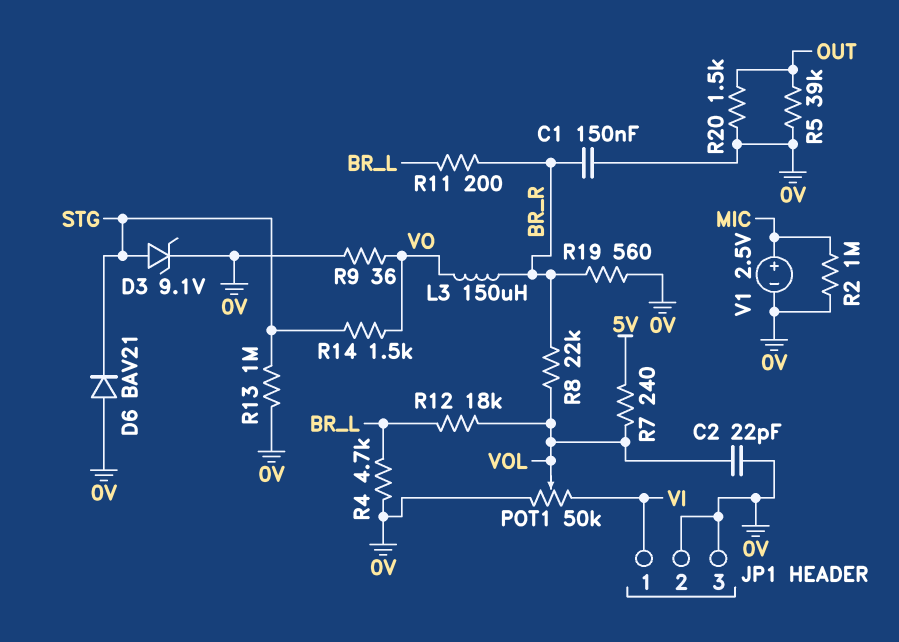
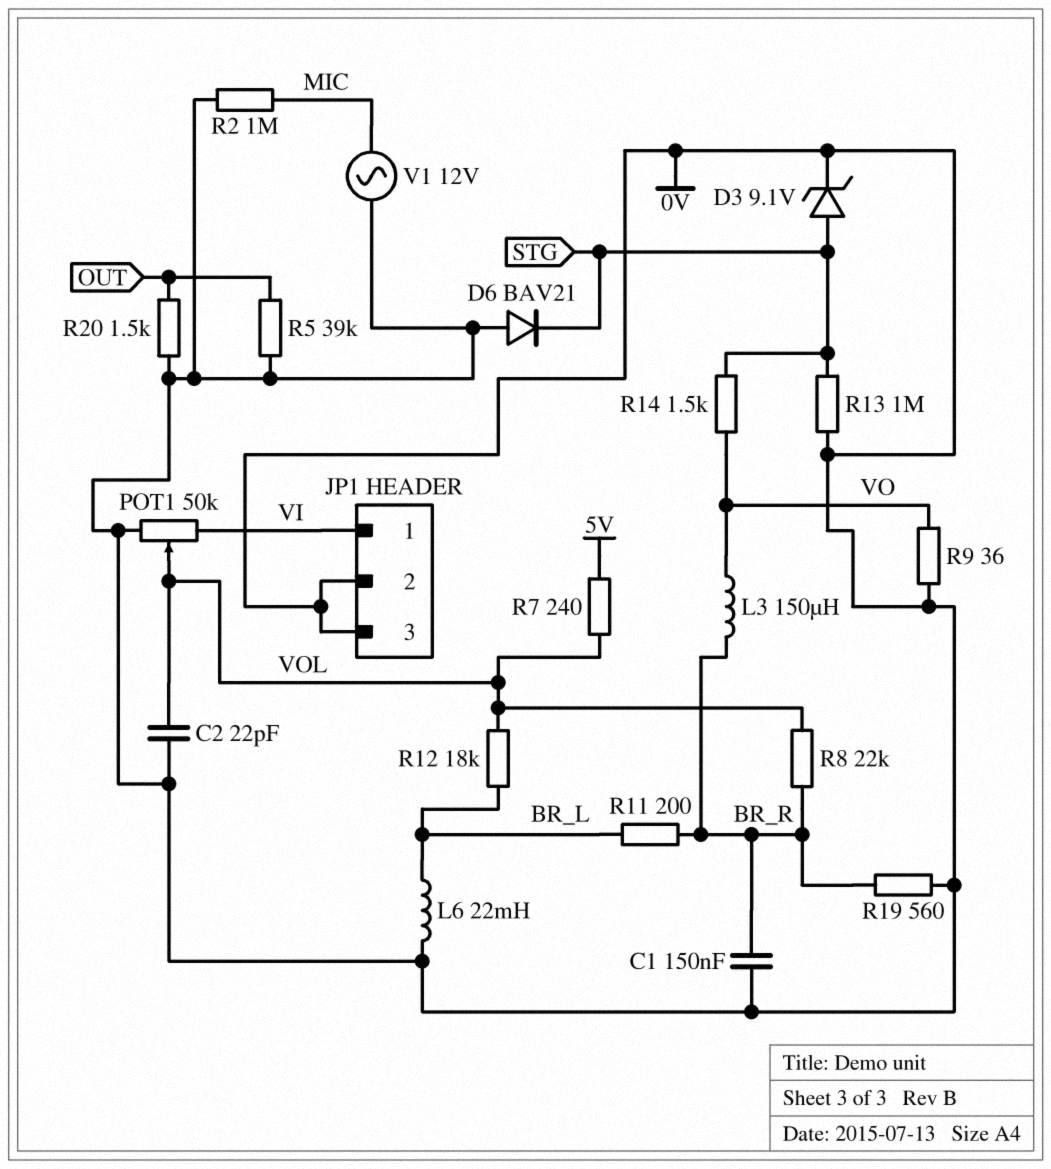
L6: none -> 22mH (0V, BR_L)
R4: 4.7k (0V, BR_L) -> none
V1: 2.5V (plus MIC, minus 0V) -> AC 12V (0V, MIC)

